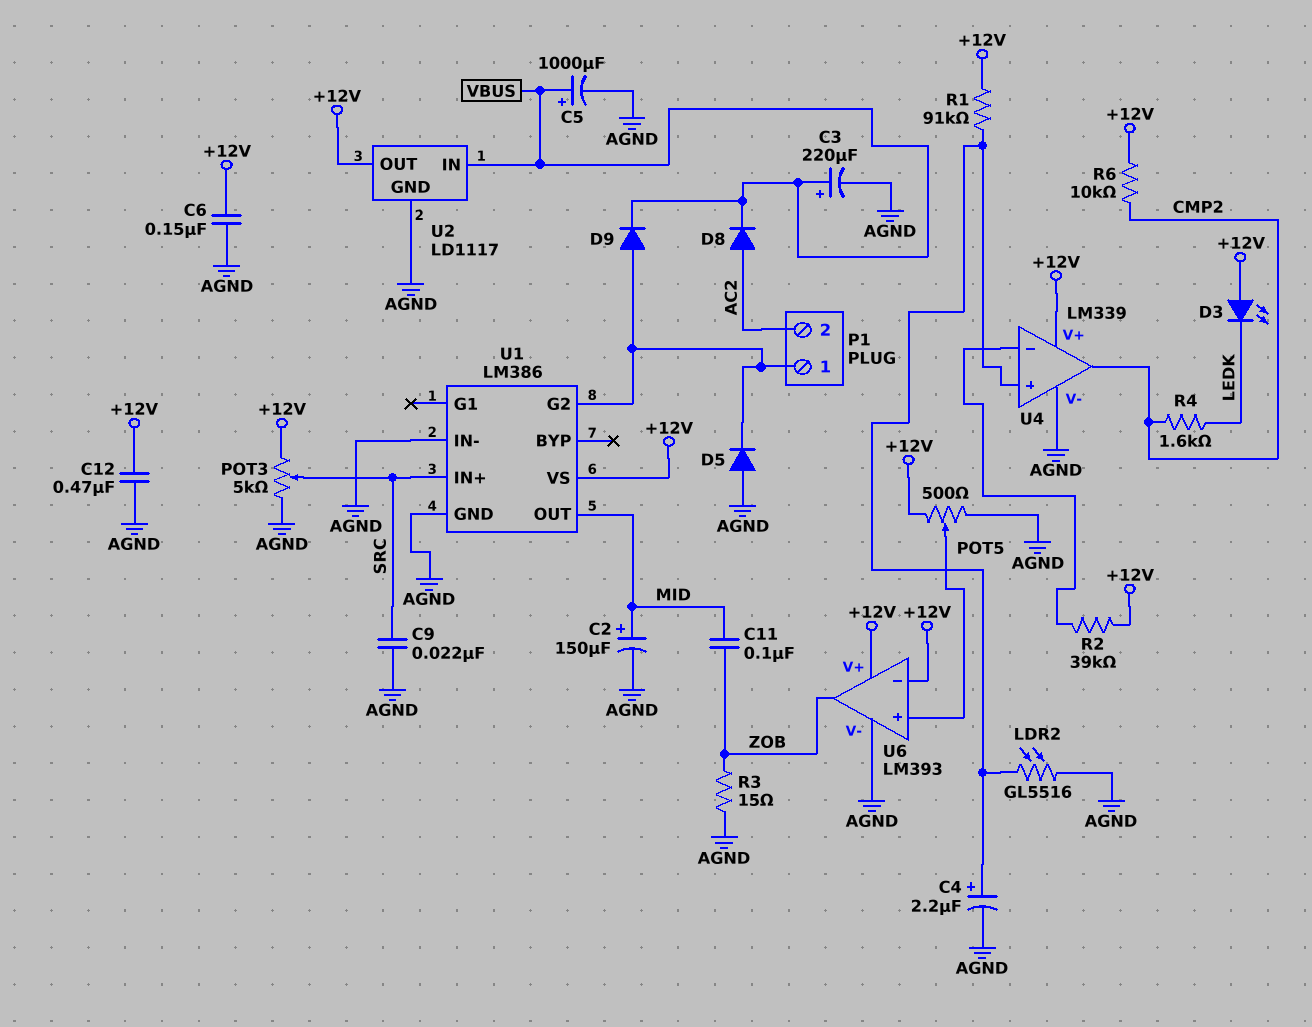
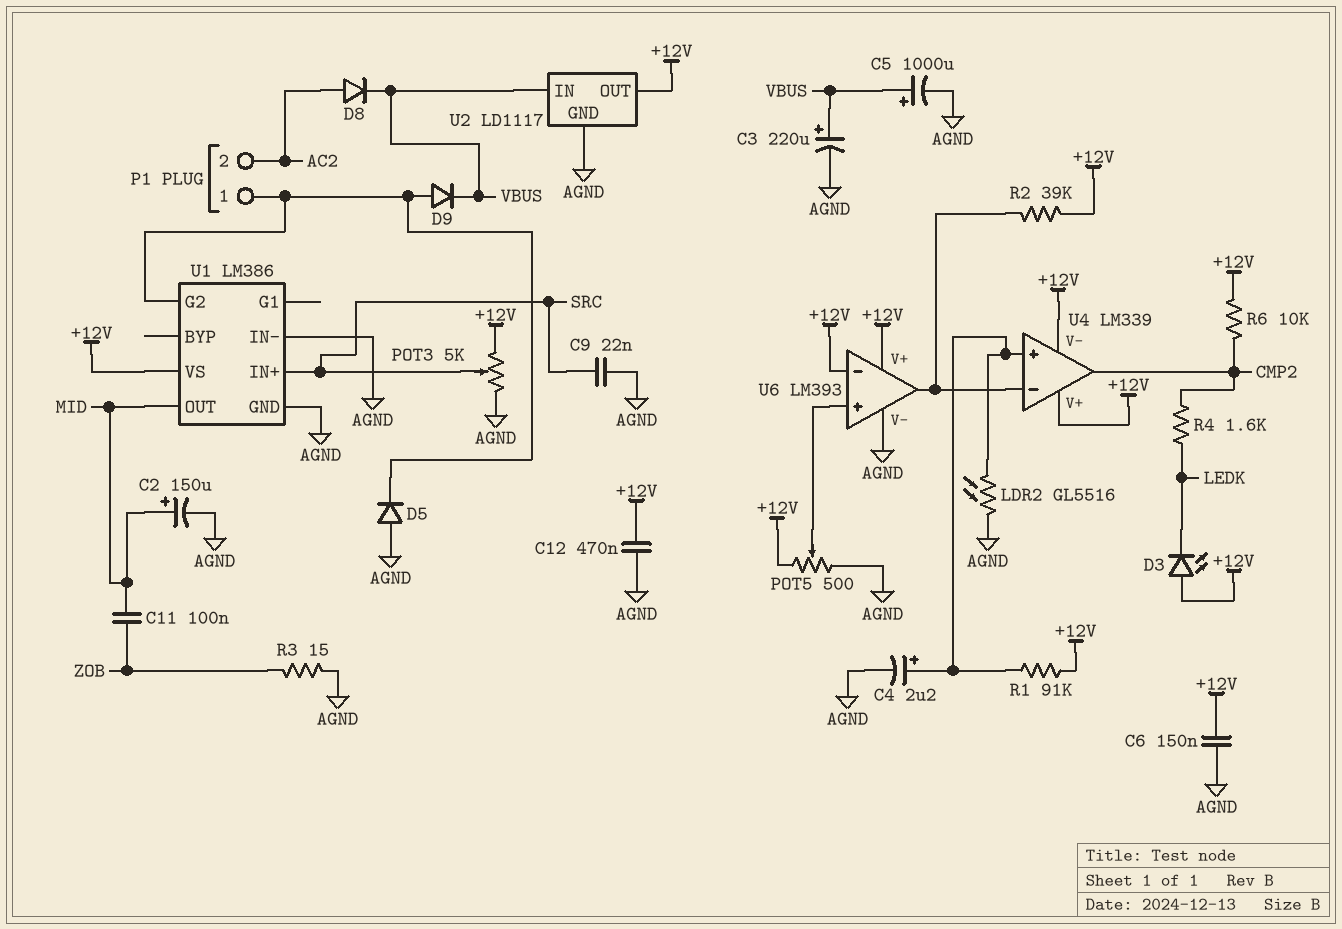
U4 pin V-: AGND -> +12V
U6 pin out: ZOB -> U4/in-

